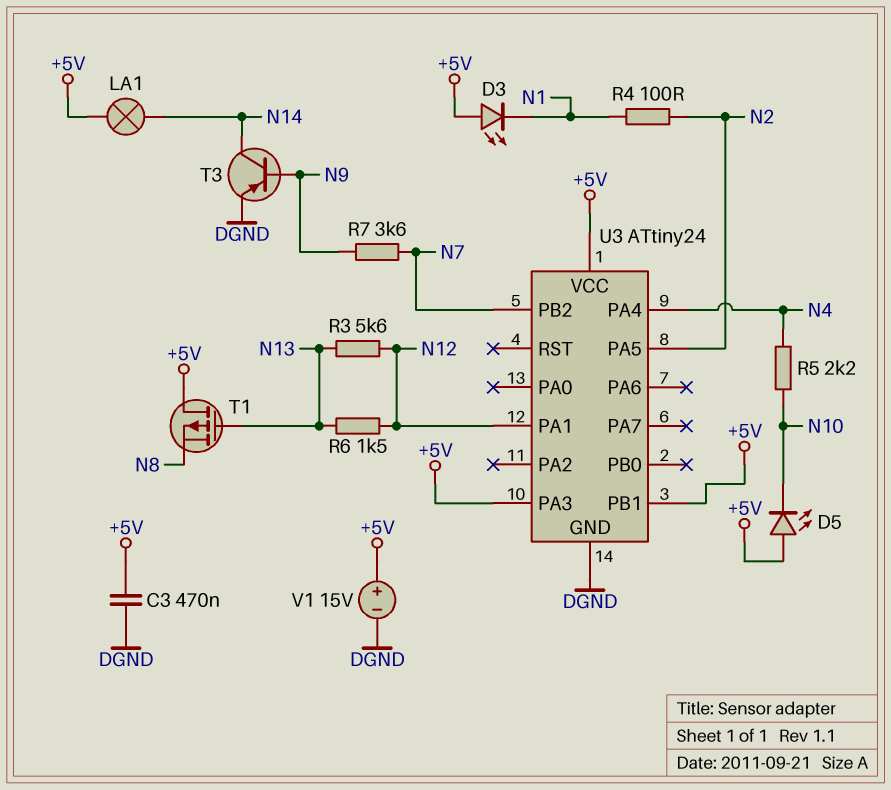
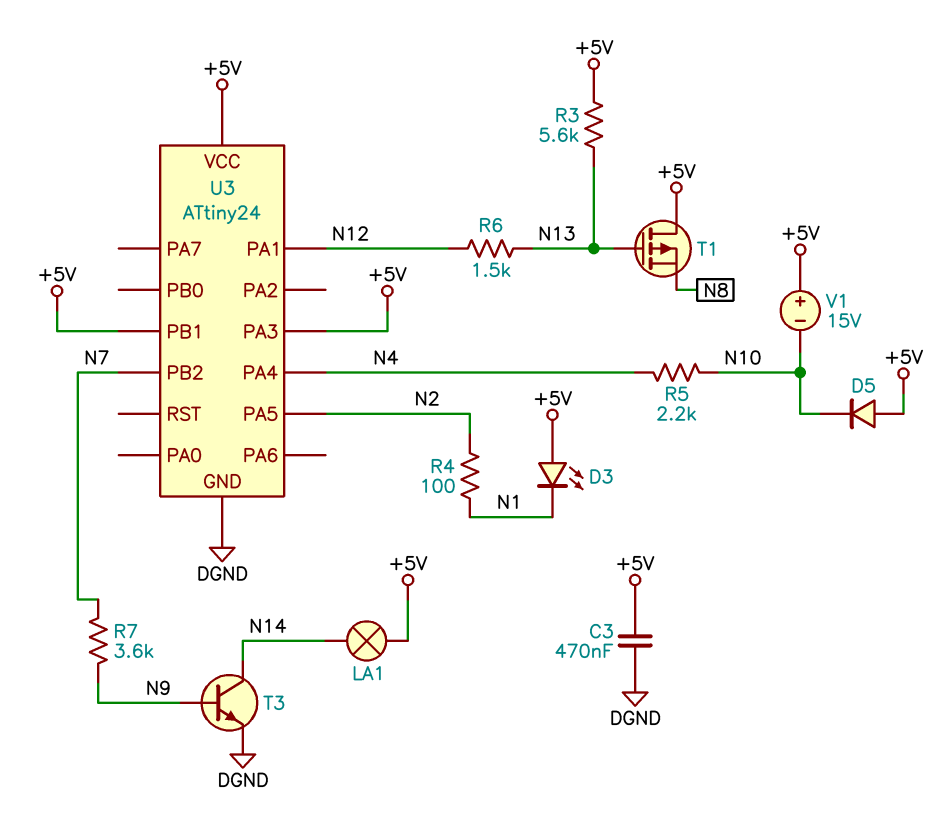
D5: LED (A +5V, K N10) -> diode (A +5V, K N10)
R3: 5.6k (N12, N13) -> 5.6k (+5V, N13)
T3: PNP (B N9, C N14, E DGND) -> NPN (B N9, C N14, E DGND)
V1: 15V (plus +5V, minus DGND) -> 15V (plus +5V, minus N10)

